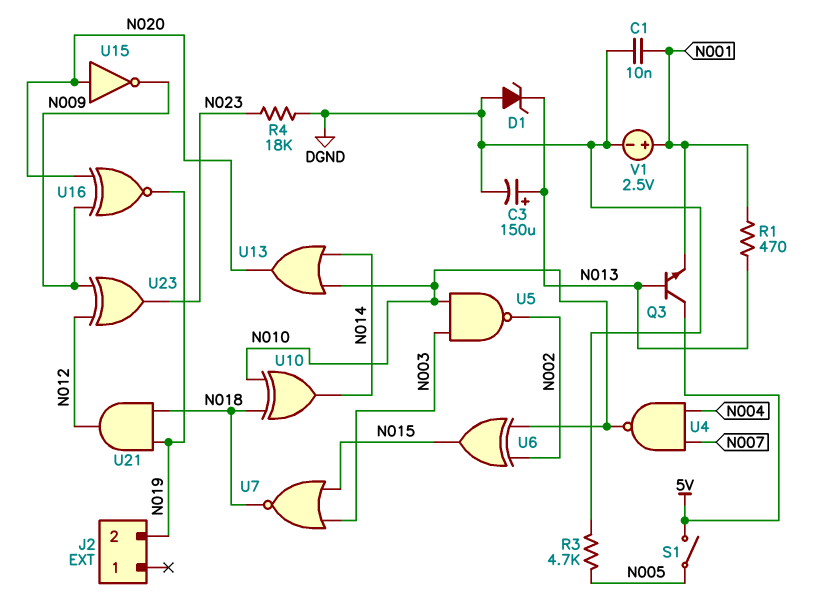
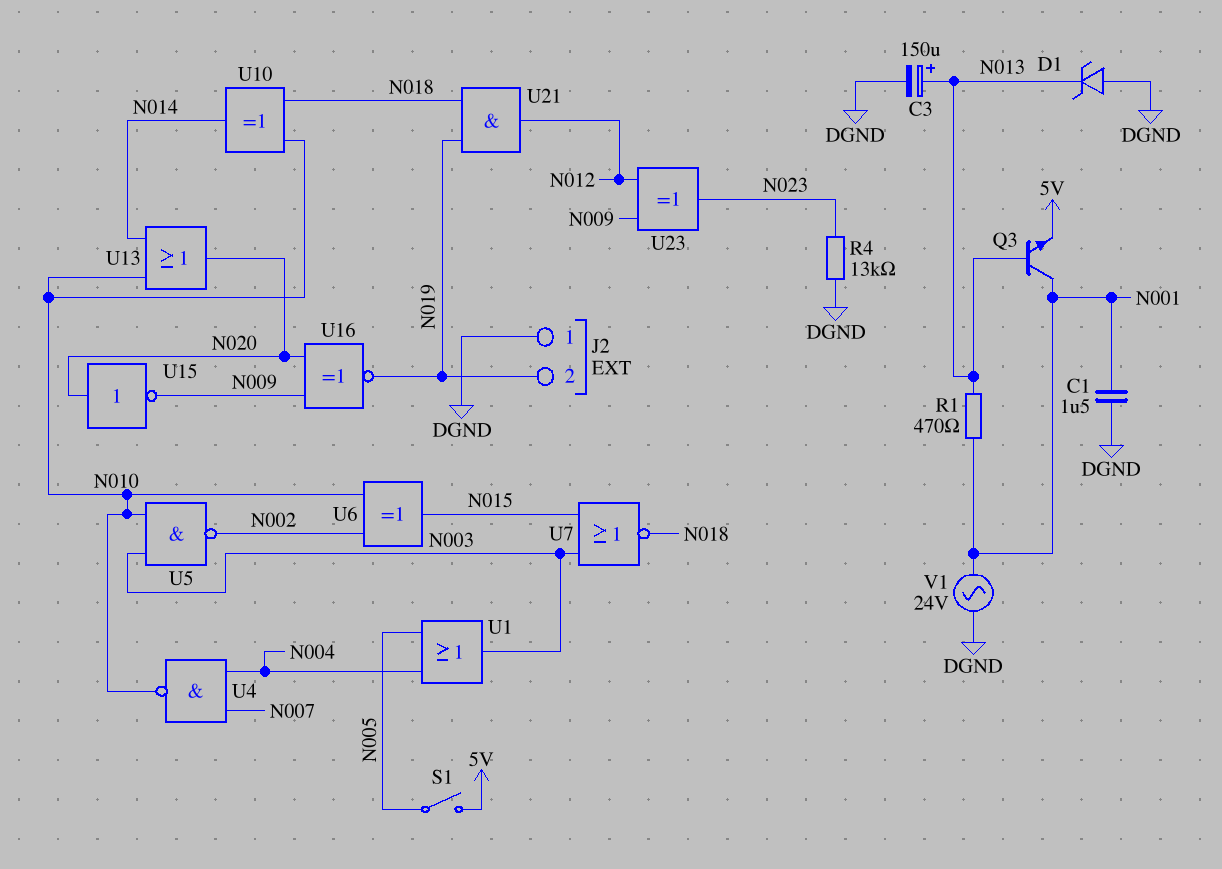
C1: 10nF (DGND, N001) -> 1.5uF (DGND, N001)
J2 pin 1: none -> DGND
Q3: NPN (B N013, C 5V, E N001) -> NPN (B N013, C N001, E 5V)
R3: 4.7k (DGND, N005) -> none
R4: 18k (DGND, N023) -> 13k (DGND, N023)
U1: none -> OR (in N004, in N005, out N003)
V1: 2.5V (plus N001, minus DGND) -> AC 24V (DGND, N001)

